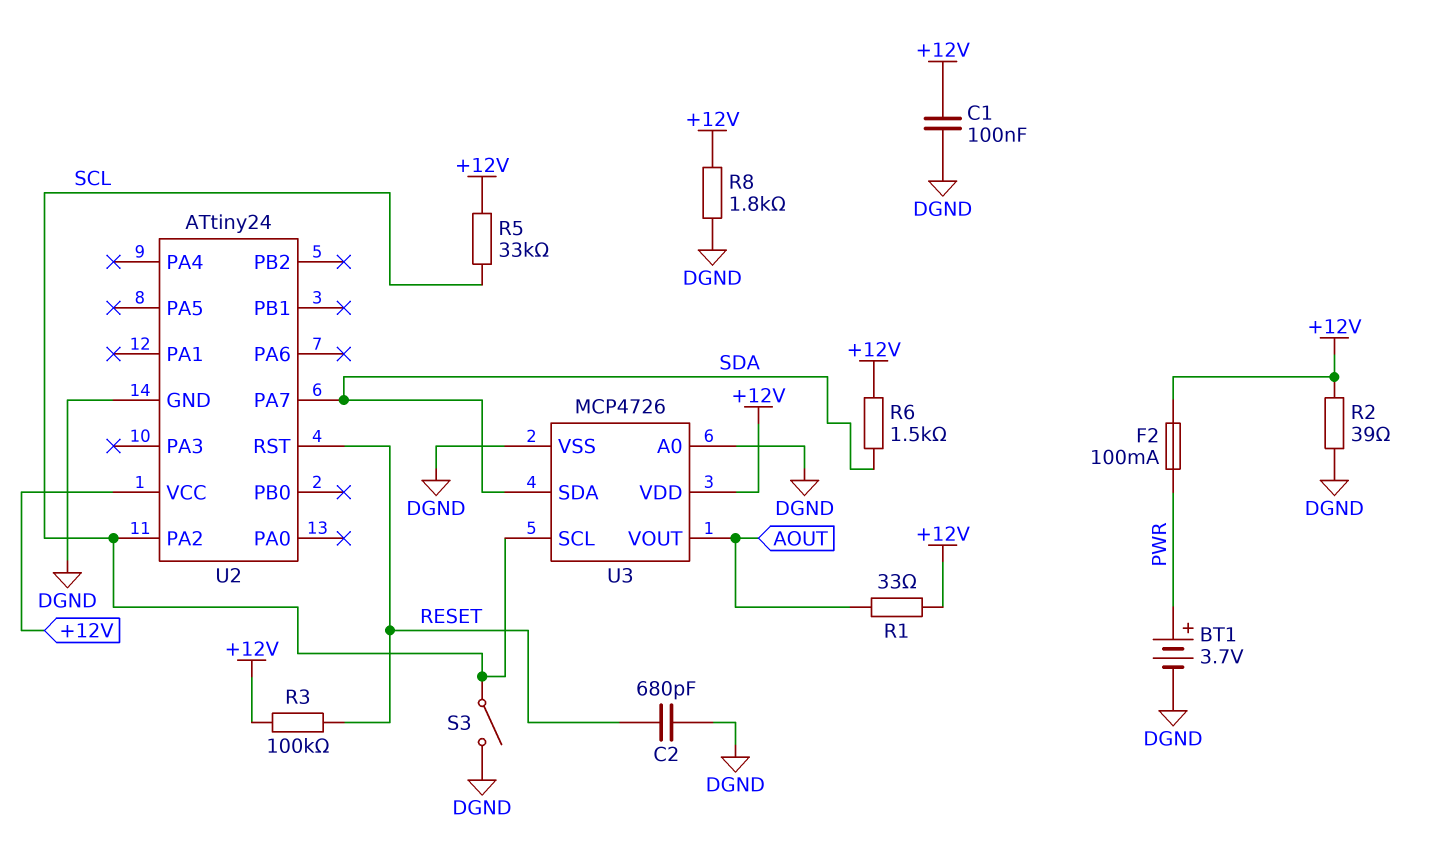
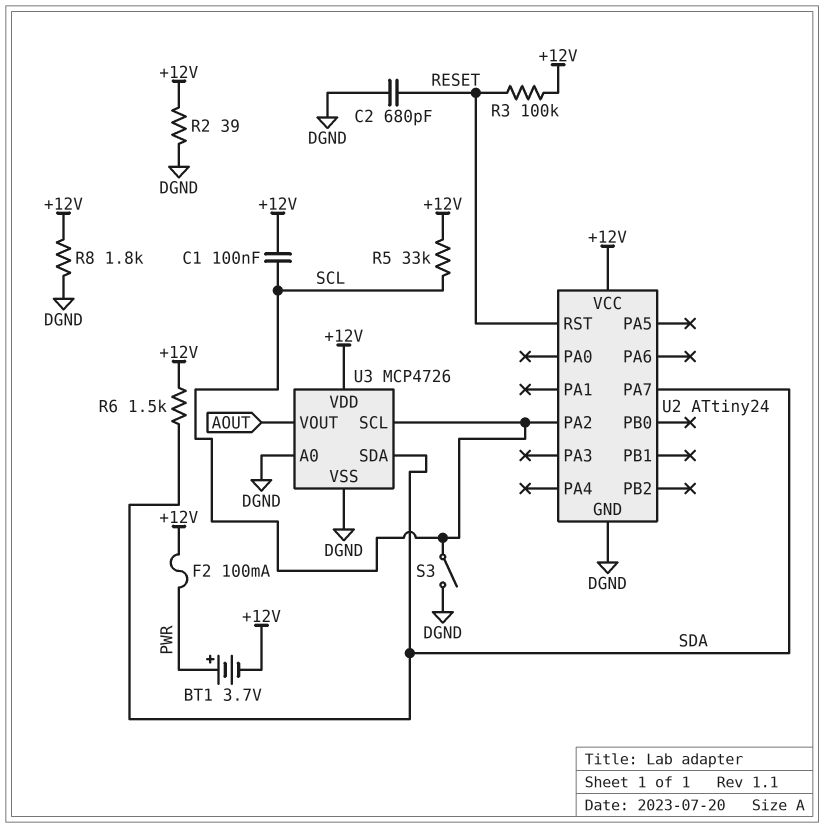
BT1: 3.7V (plus PWR, minus DGND) -> 3.7V (plus PWR, minus +12V)
C1: 100nF (+12V, DGND) -> 100nF (+12V, SCL)
R1: 33 (+12V, AOUT) -> none

